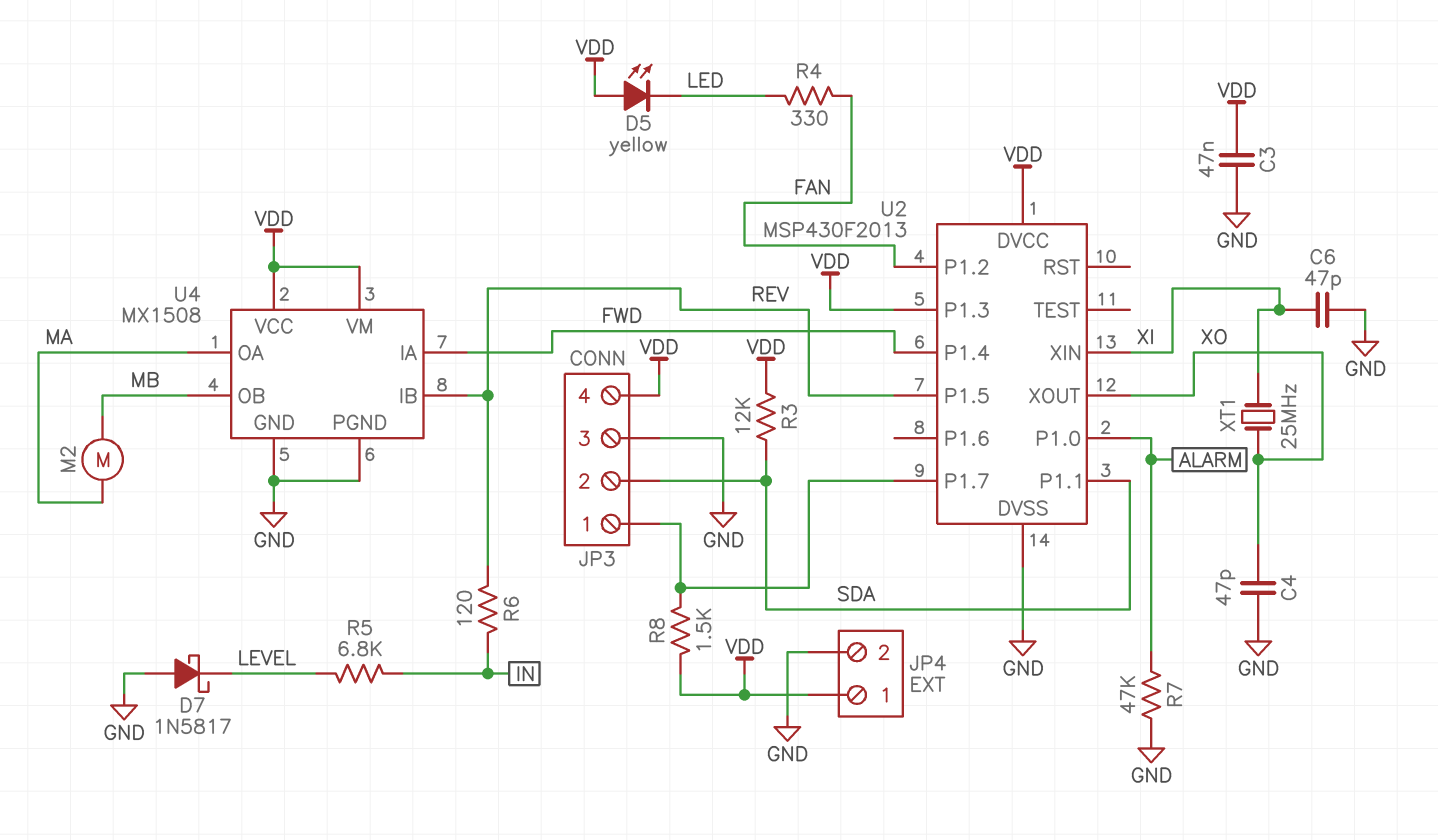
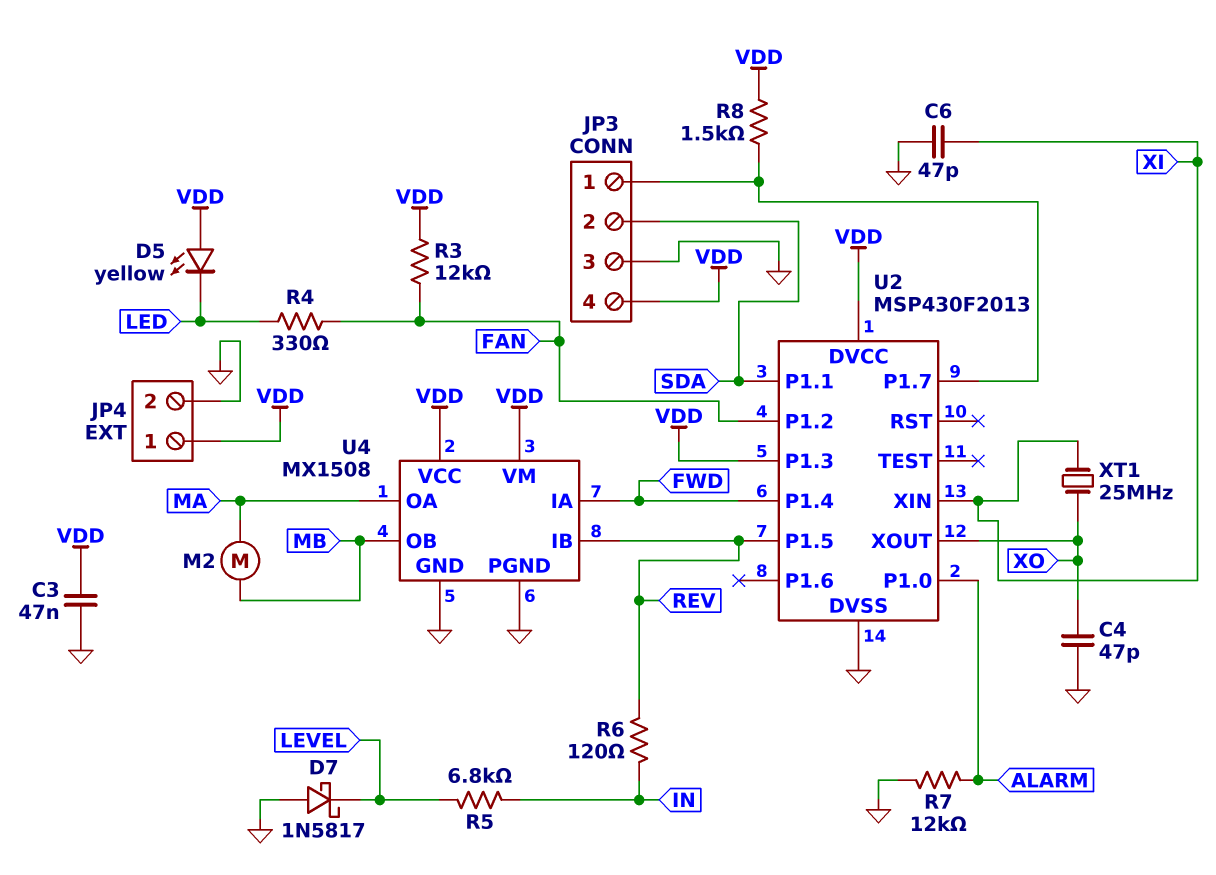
R3: 12k (SDA, VDD) -> 12k (FAN, VDD)
R7: 47k (ALARM, GND) -> 12k (ALARM, GND)

